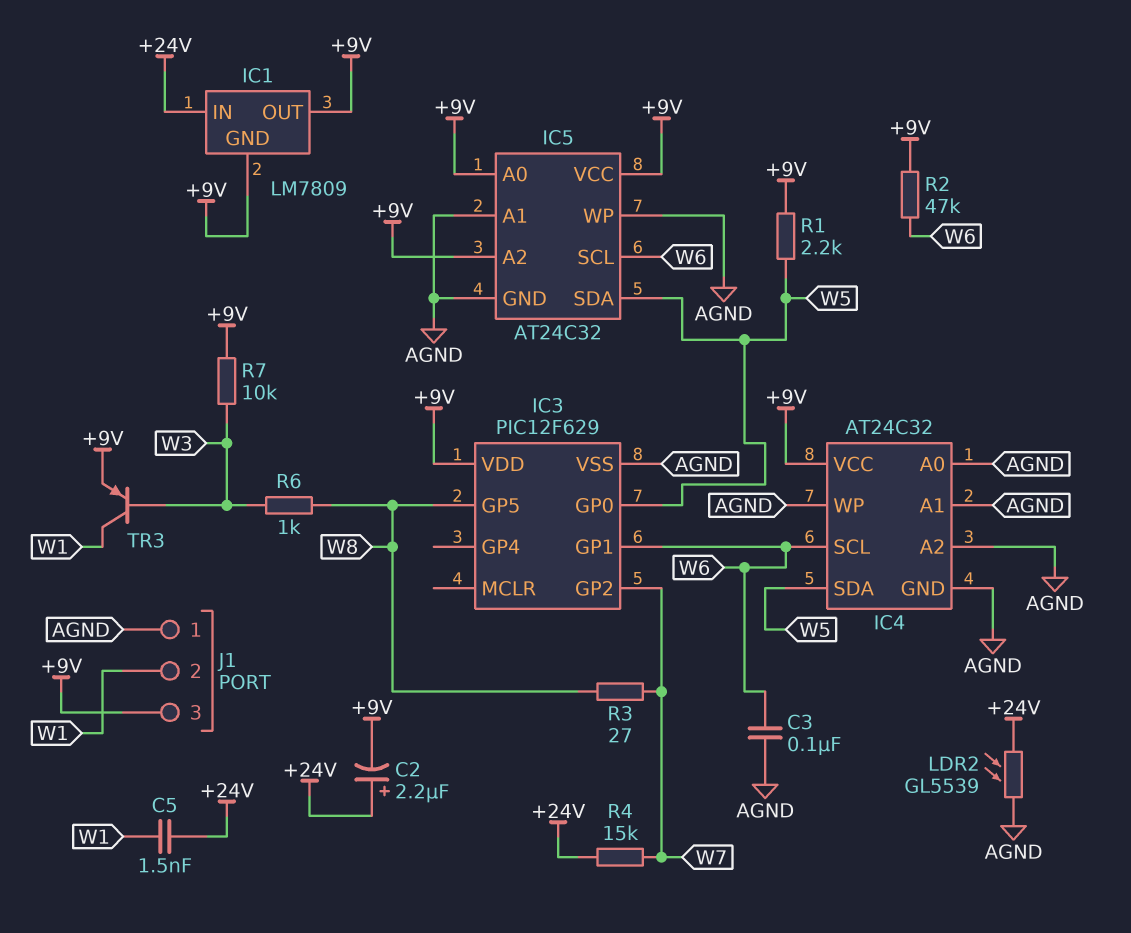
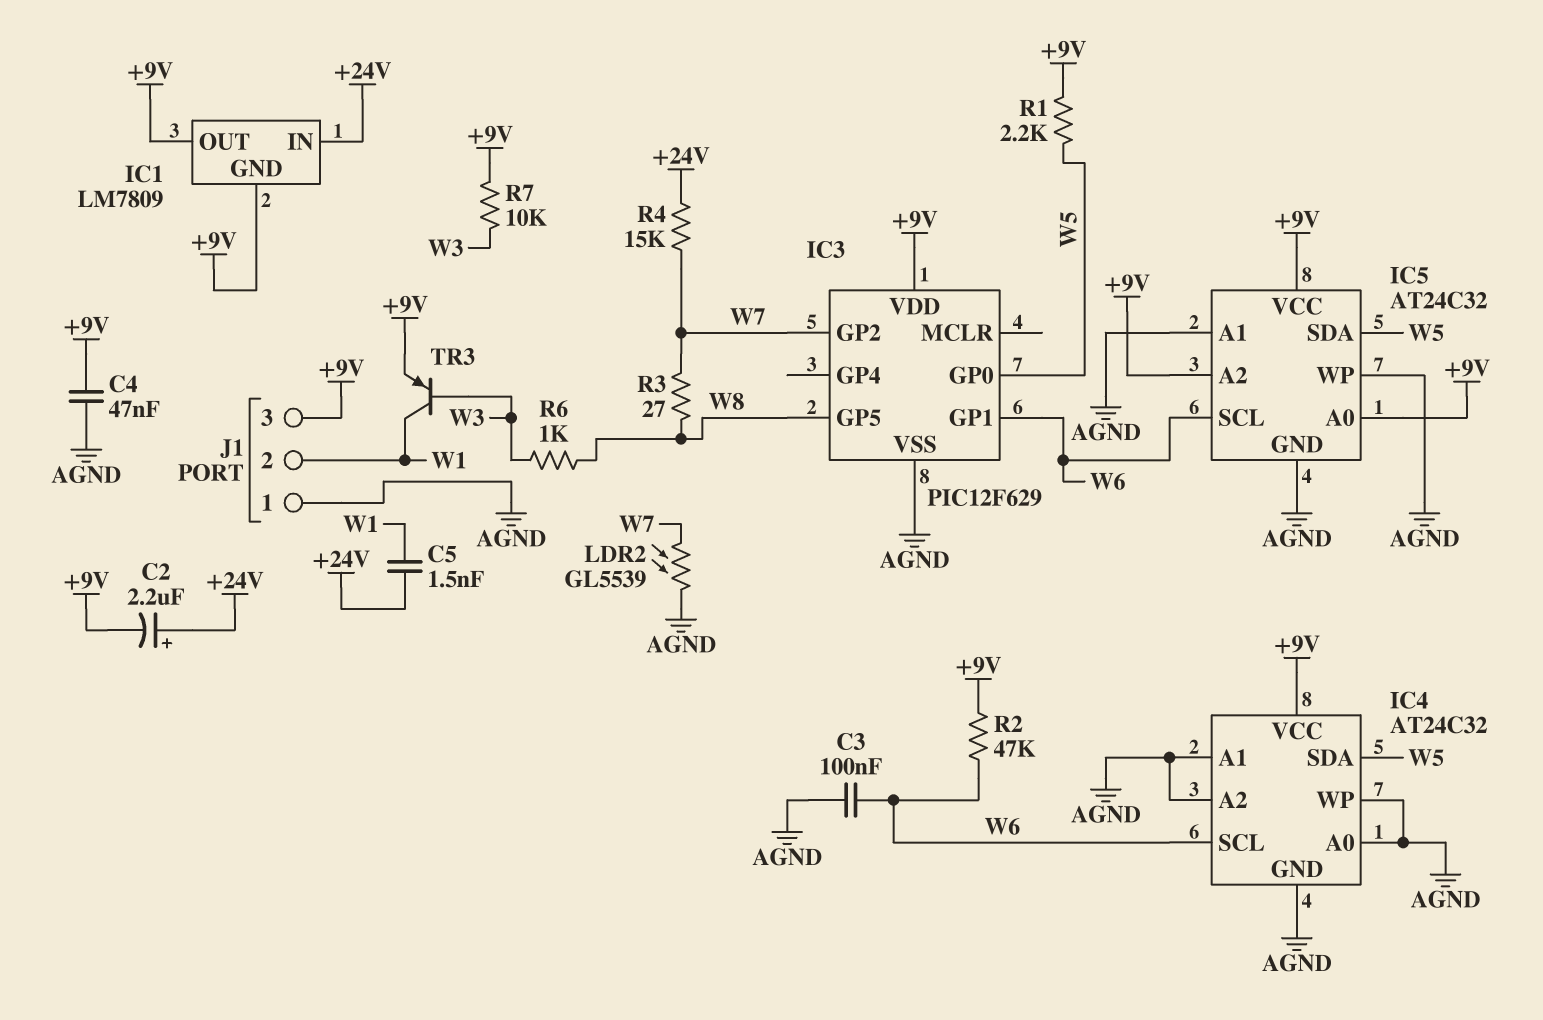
C4: none -> 47nF (+9V, AGND)
LDR2: GL5539 (+24V, AGND) -> GL5539 (AGND, W7)

